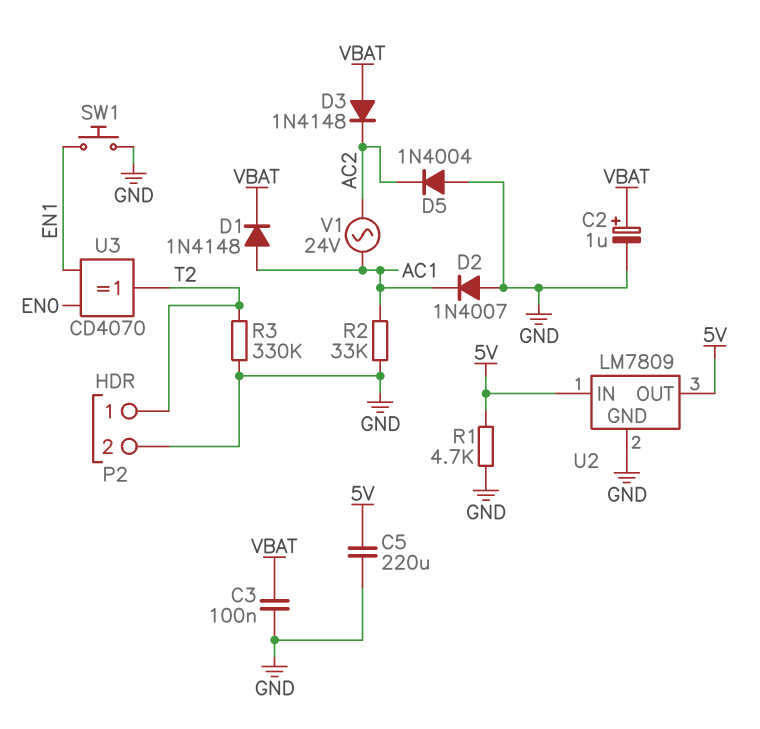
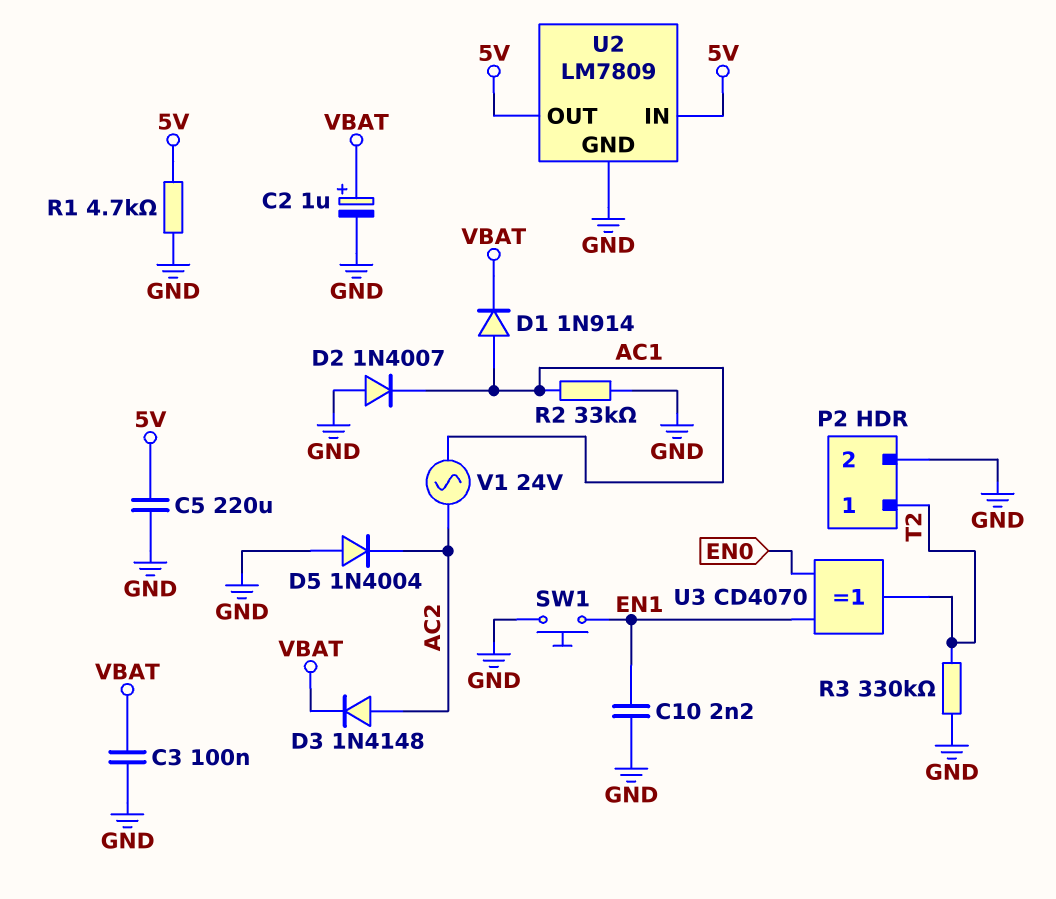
C10: none -> 2.2nF (EN1, GND)
D1: diode 1N4148 (A AC1, K VBAT) -> diode 1N914 (A AC1, K VBAT)
D3: diode 1N4148 (A VBAT, K AC2) -> diode 1N4148 (A AC2, K VBAT)

